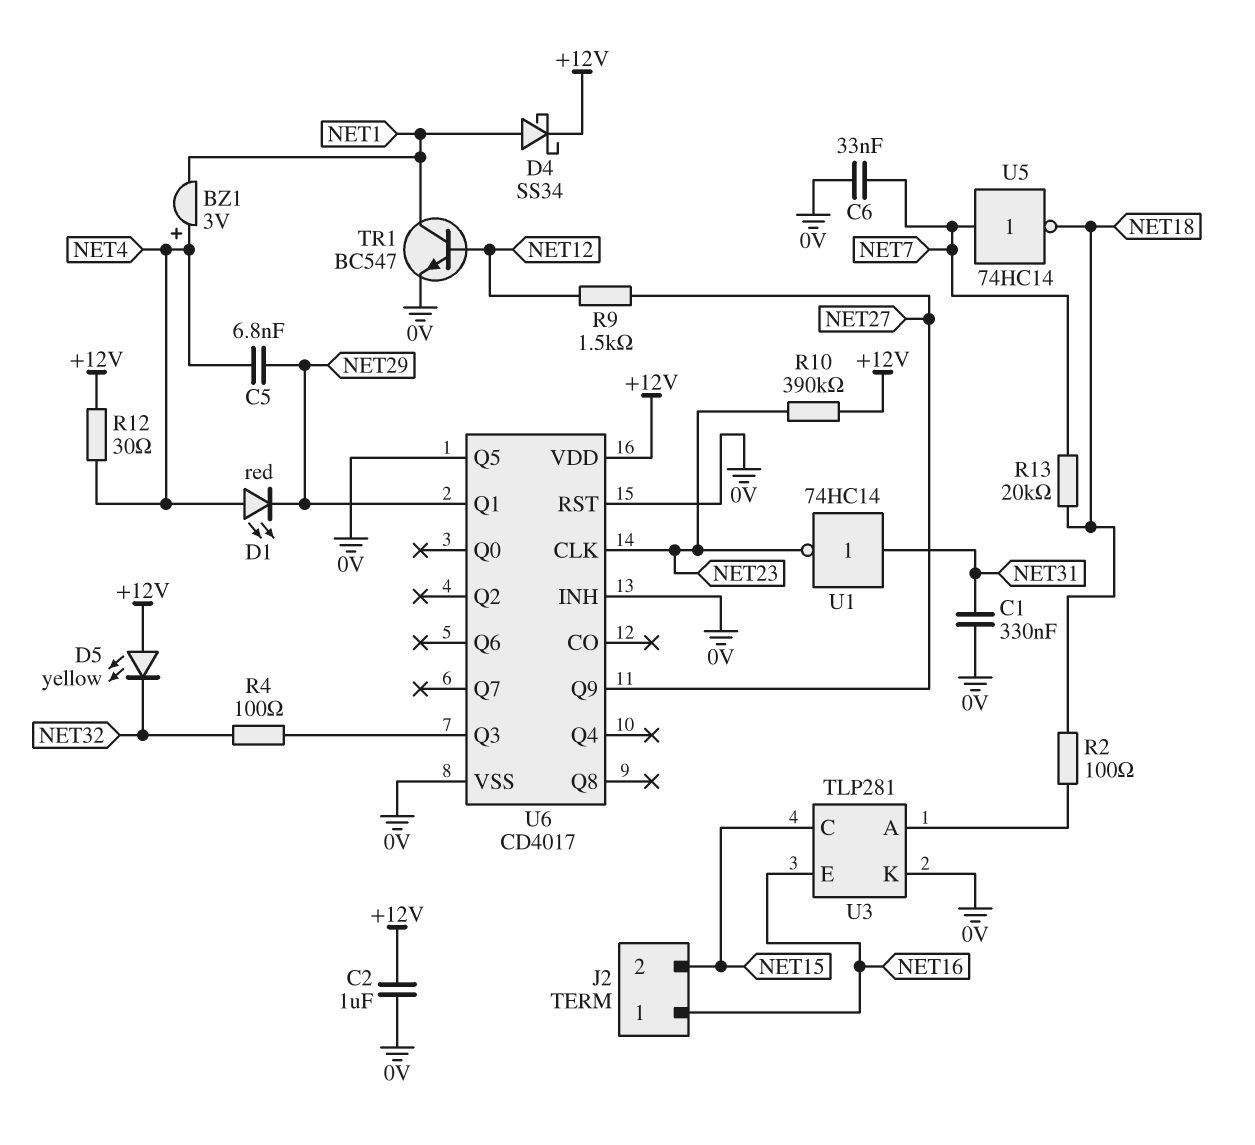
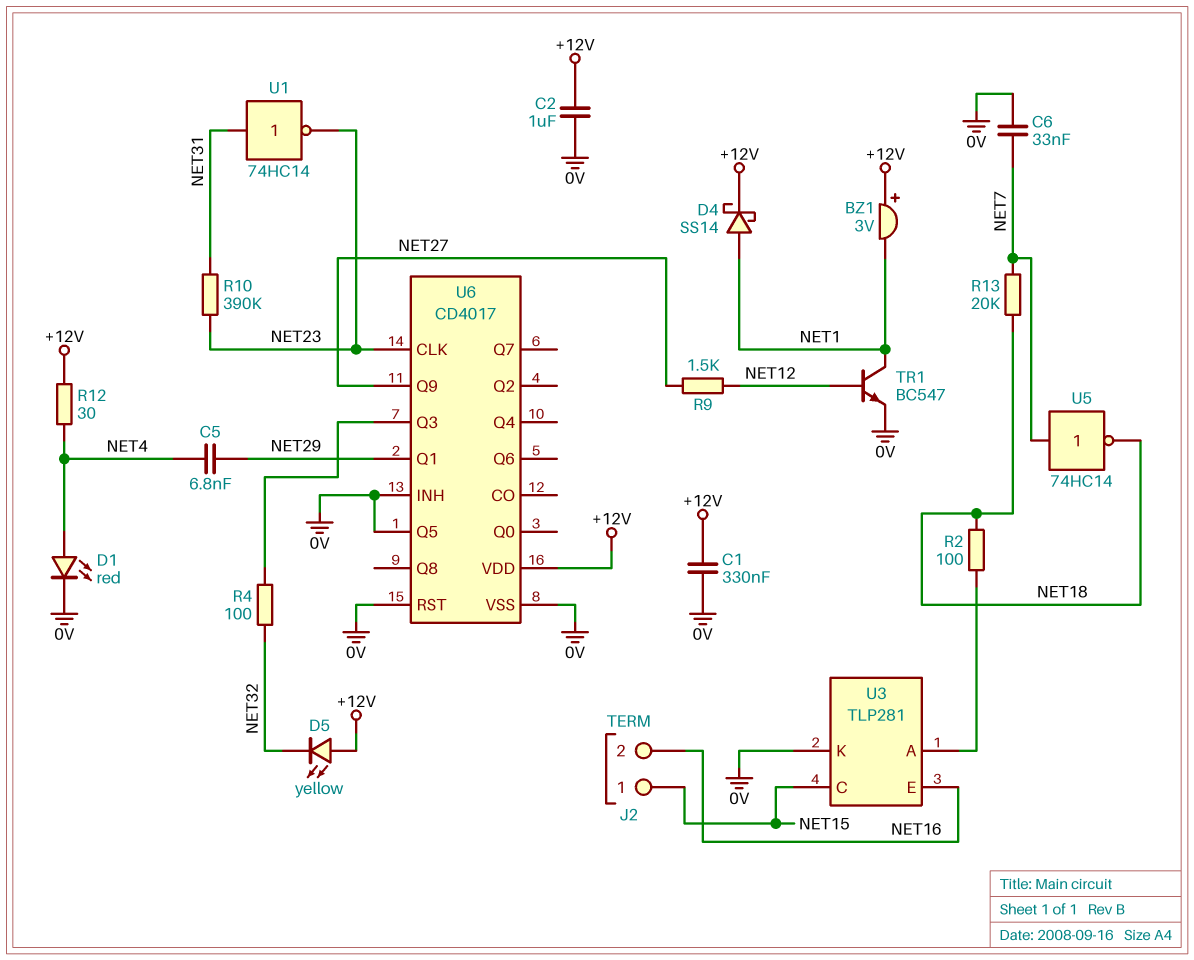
BZ1: buzzer 3V (plus NET4, minus NET1) -> buzzer 3V (plus +12V, minus NET1)
C1: 330nF (0V, NET31) -> 330nF (+12V, 0V)
D1: LED red (A NET4, K NET29) -> LED red (A NET4, K 0V)
D4: schottky SS34 (A NET1, K +12V) -> schottky SS14 (A NET1, K +12V)
J2 pin 1: NET16 -> NET15
J2 pin 2: NET15 -> NET16
R10: 390k (+12V, NET23) -> 390k (NET23, NET31)

